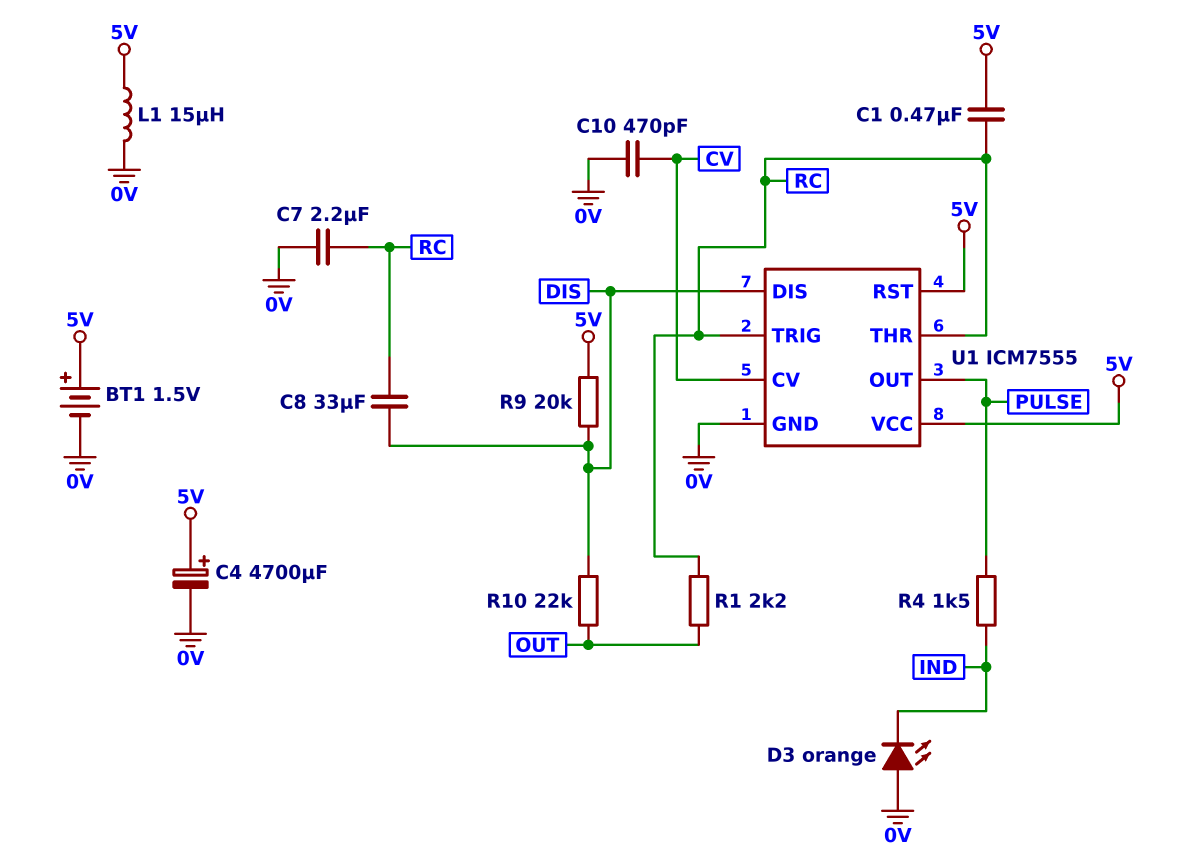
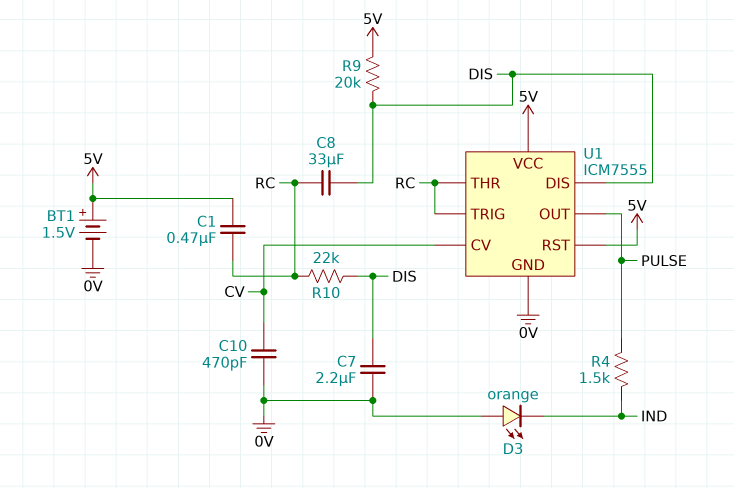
C4: 4700uF (plus 5V, minus 0V) -> none
C7: 2.2uF (0V, RC) -> 2.2uF (0V, DIS)
L1: 15uH (0V, 5V) -> none
R1: 2.2k (OUT, RC) -> none
R10: 22k (DIS, OUT) -> 22k (DIS, RC)

